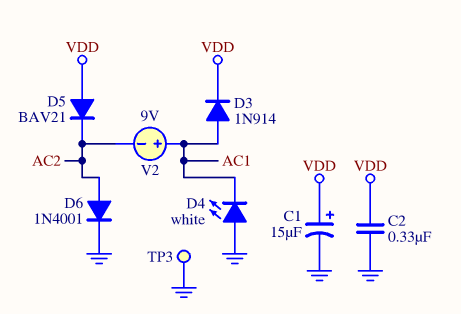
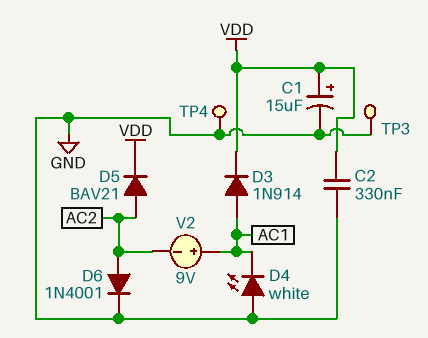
D5: diode BAV21 (A VDD, K AC2) -> diode BAV21 (A AC2, K VDD)
TP4: none -> test point (GND)

